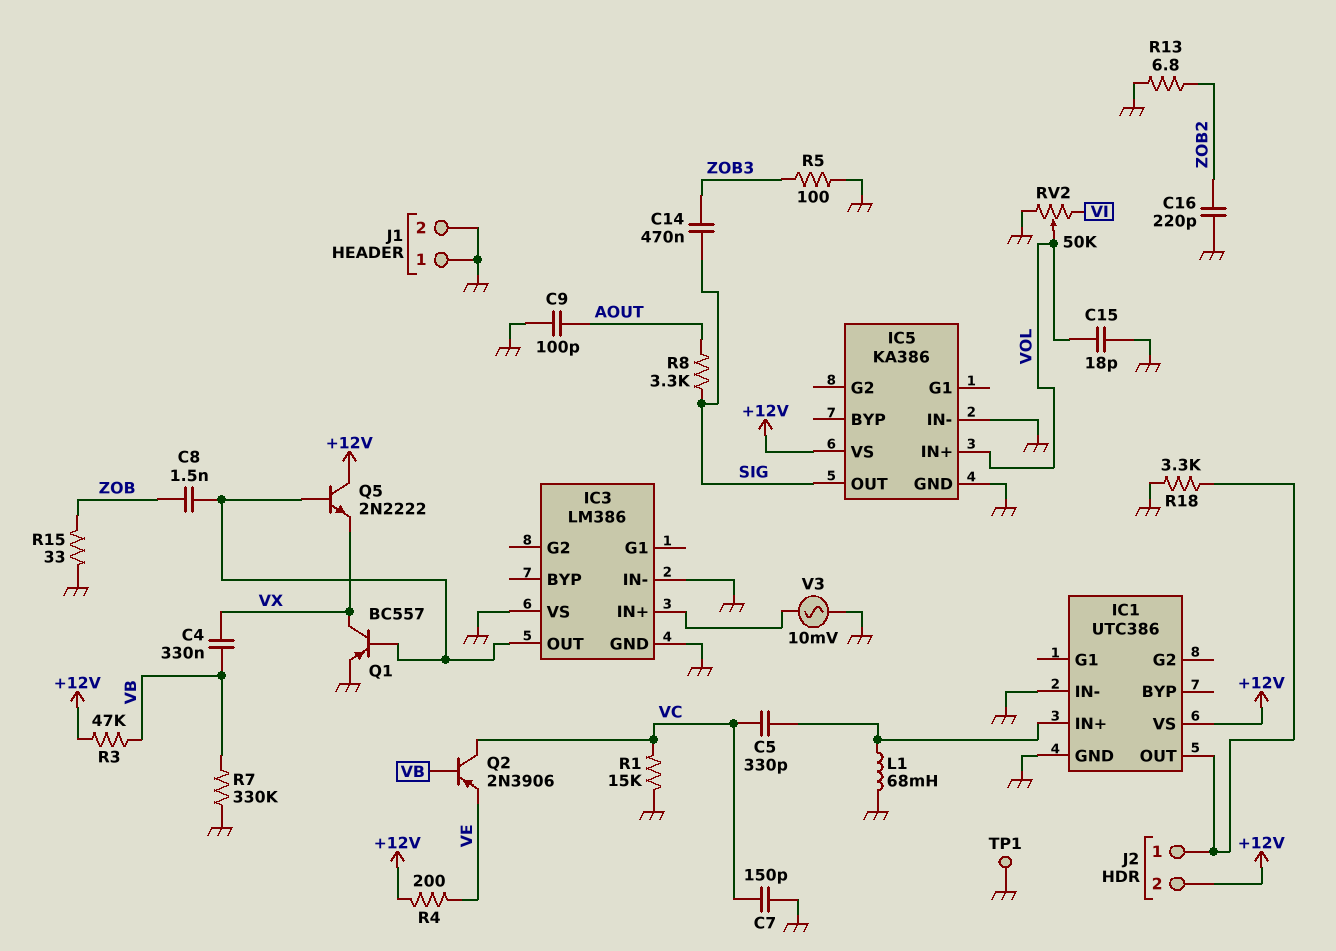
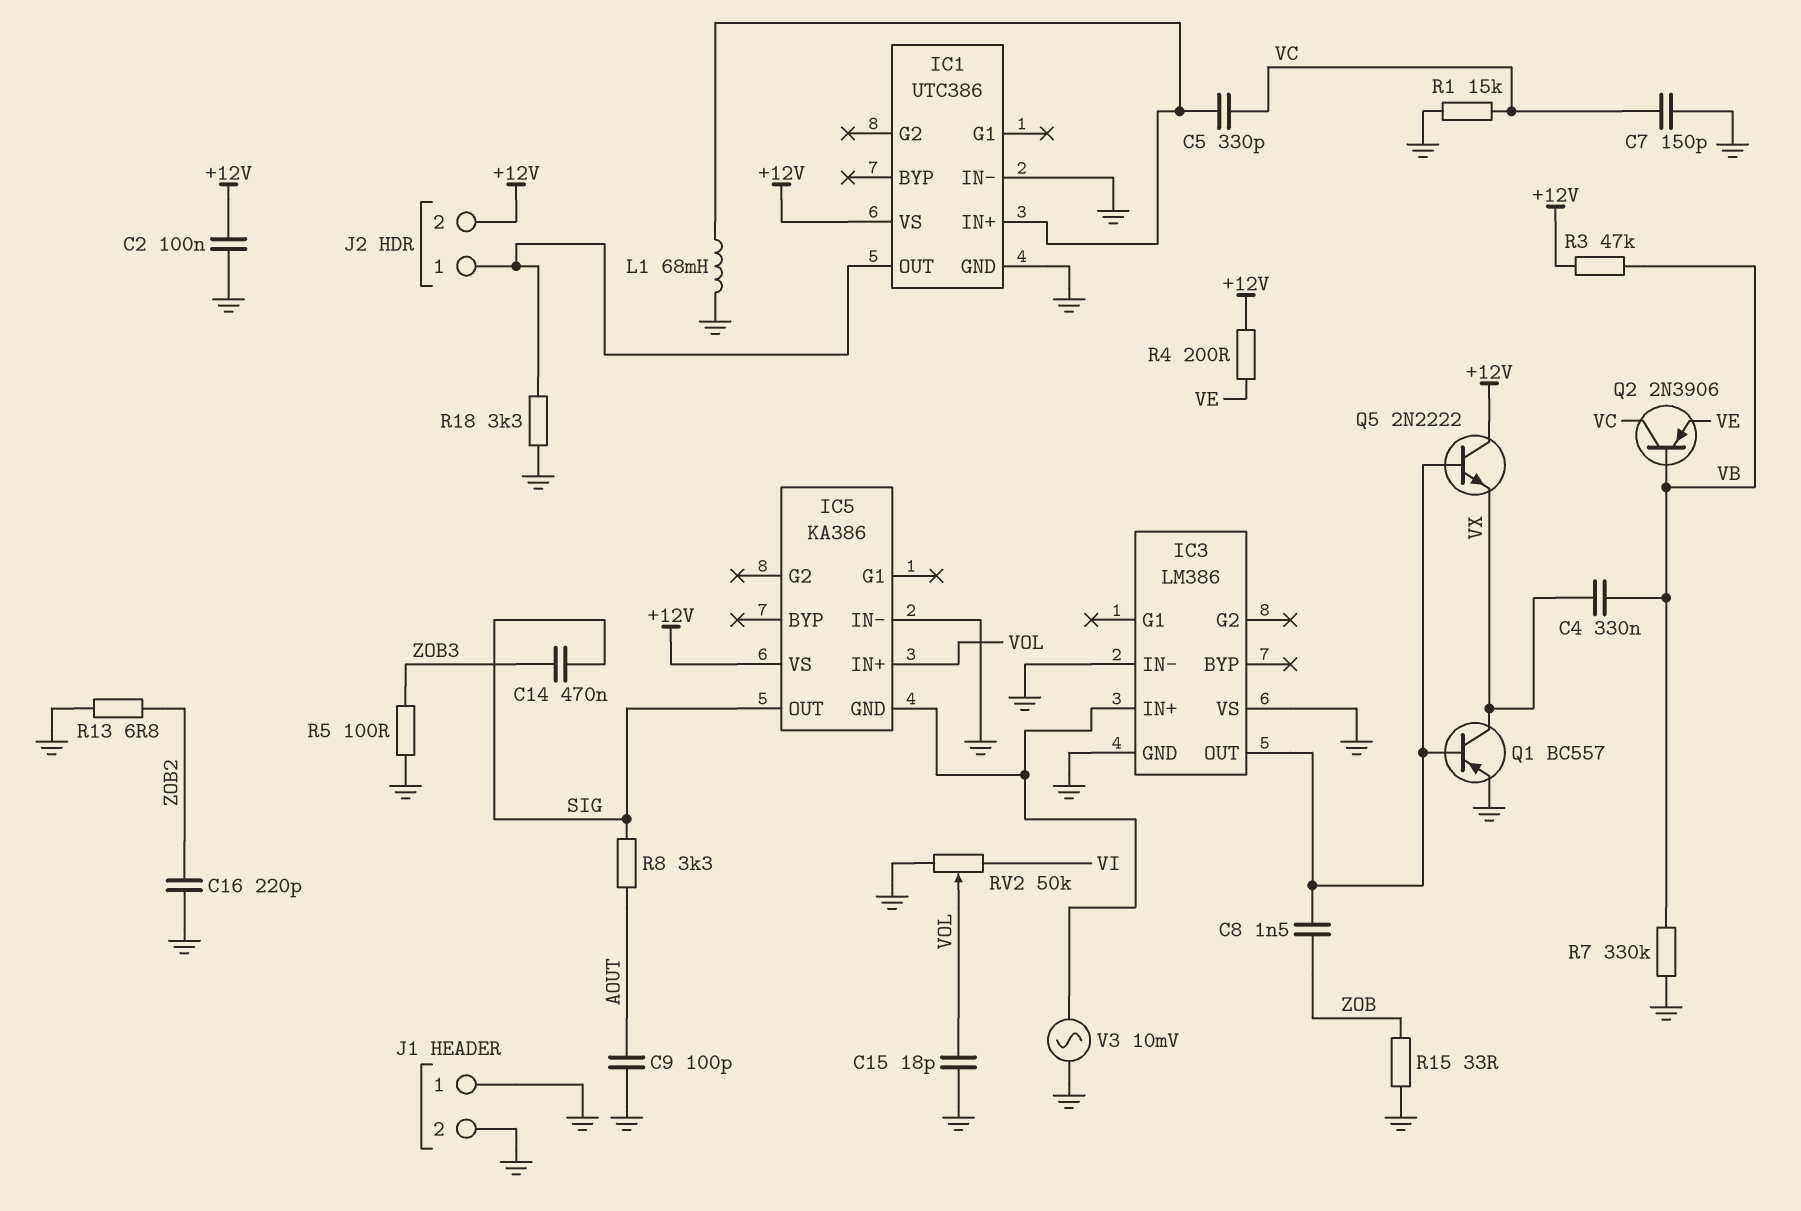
C2: none -> 100nF (+12V, GND)
IC5 pin GND: GND -> IC3/IN+
TP1: test point (GND) -> none

